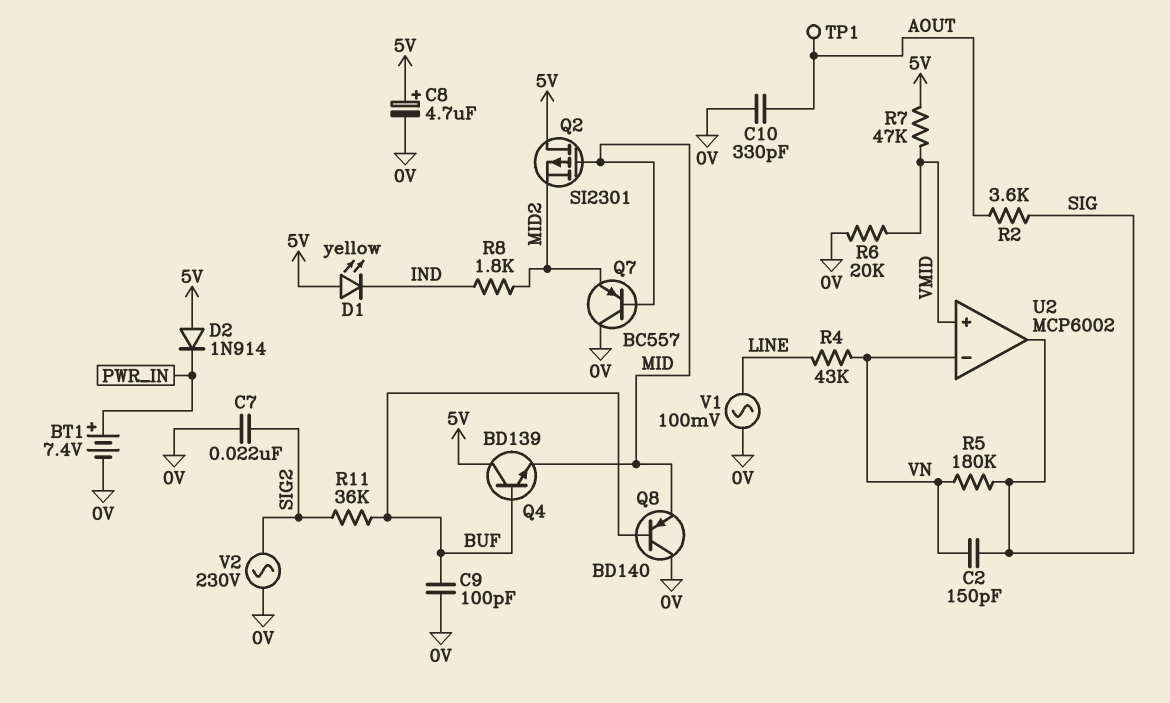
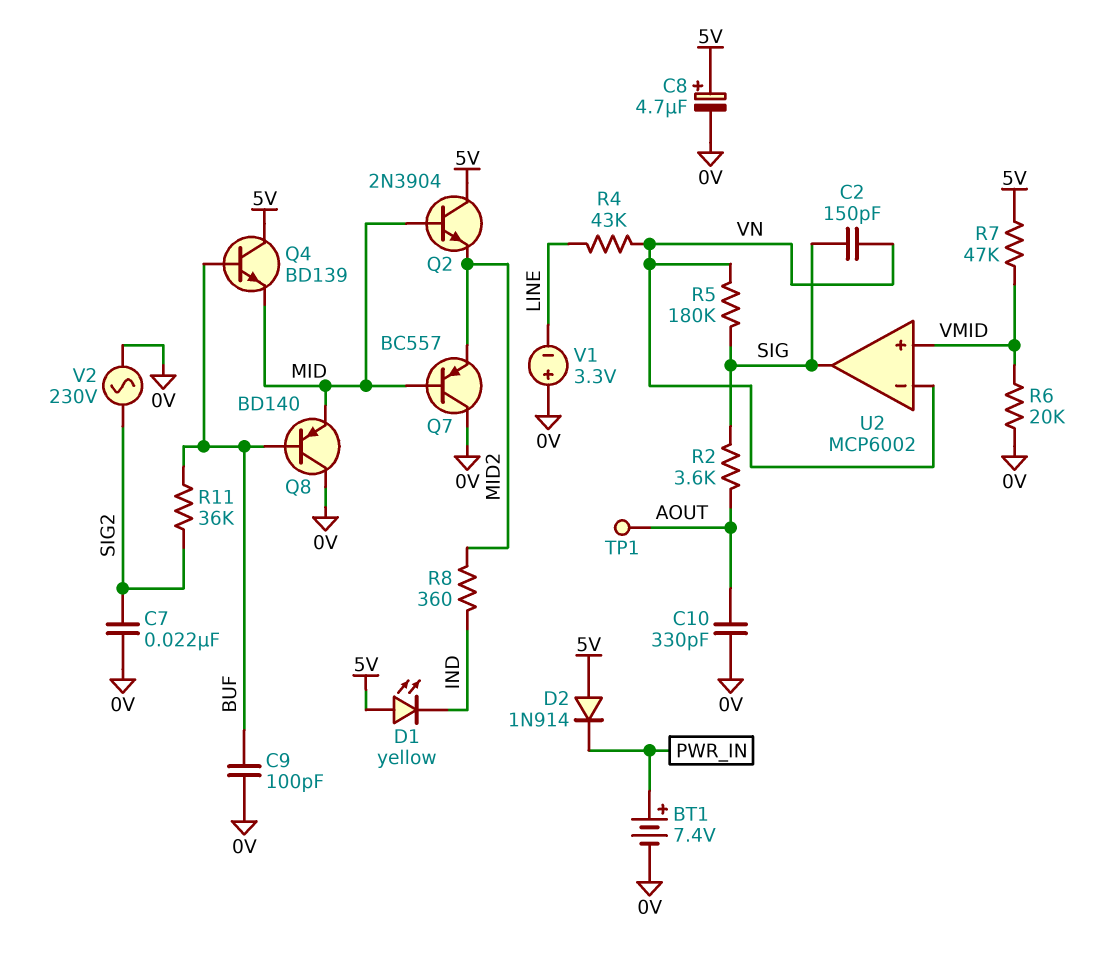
Q2: PMOS SI2301 (G MID, D 5V, S MID2) -> NPN 2N3904 (B MID, C 5V, E MID2)
R8: 1.8k (IND, MID2) -> 360 (IND, MID2)
V1: AC 100mV (0V, LINE) -> 3.3V (plus 0V, minus LINE)

